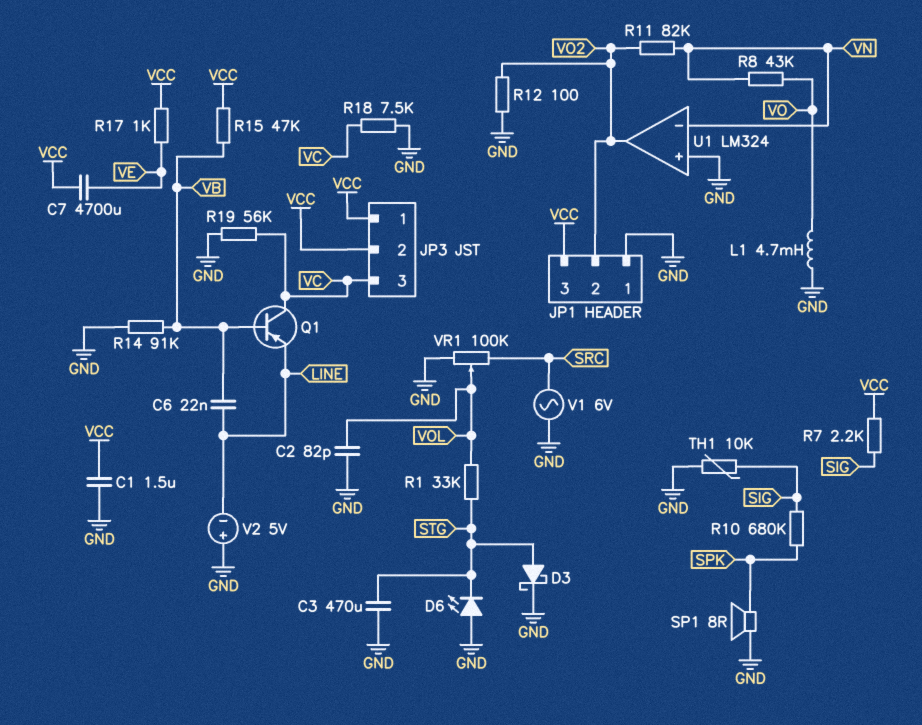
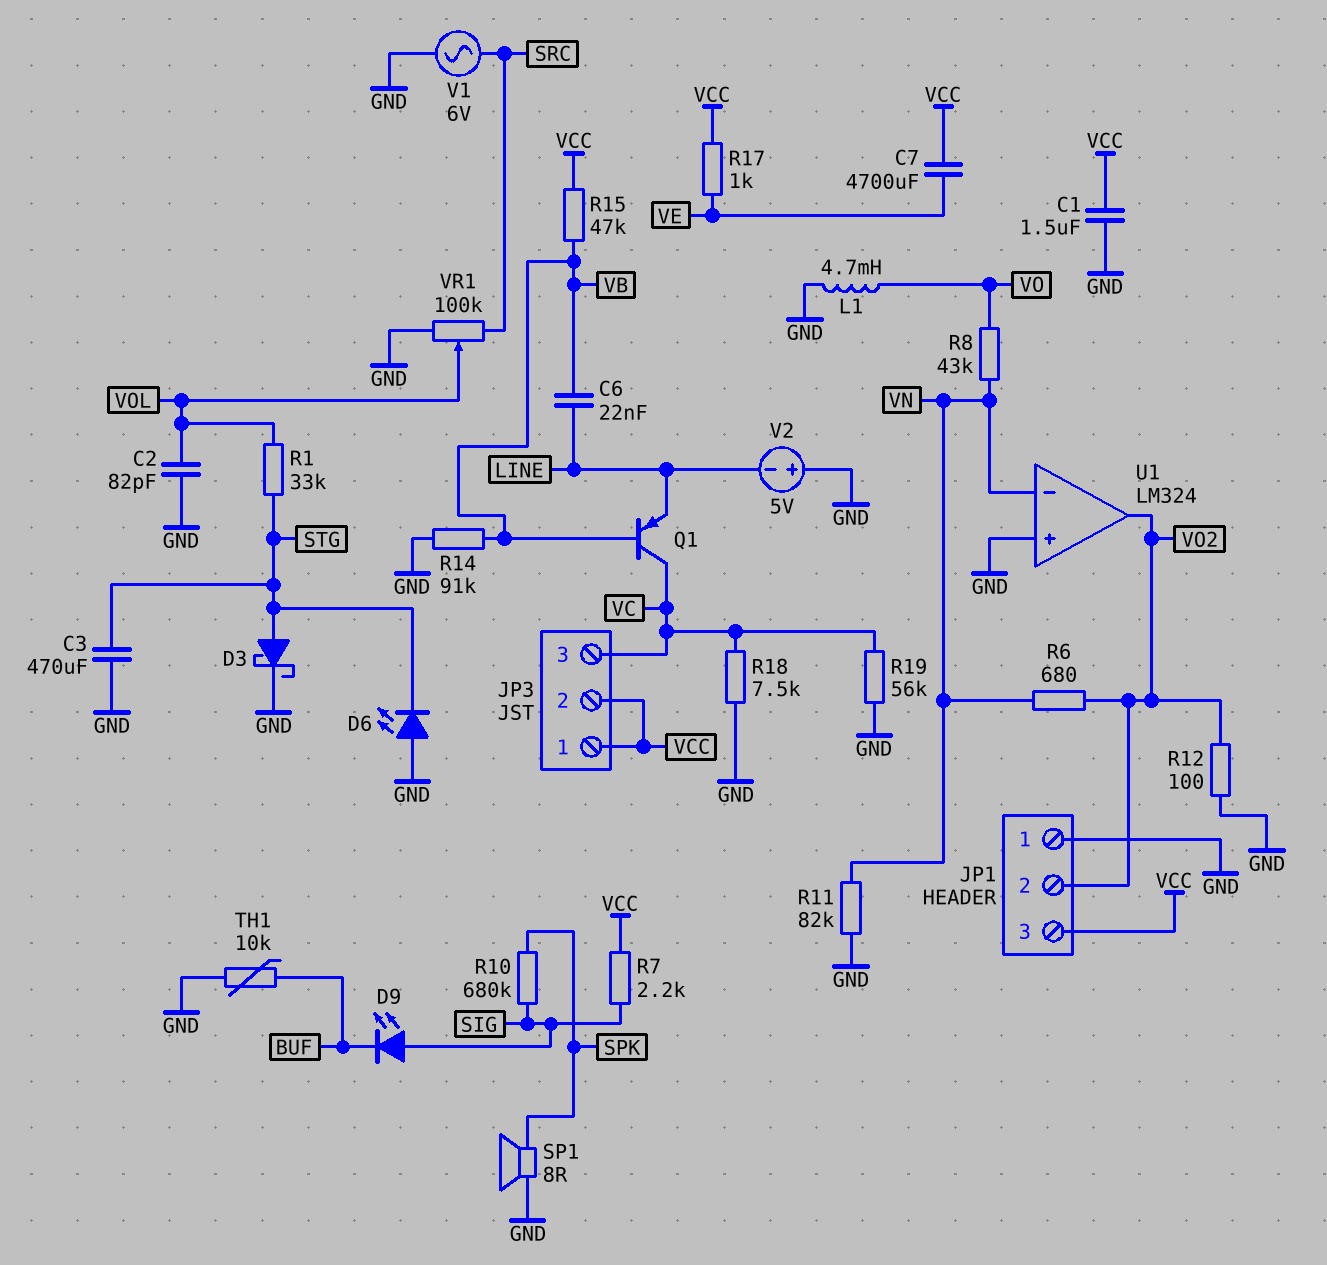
D9: none -> LED (A SIG, K BUF)
R6: none -> 680 (VN, VO2)
R11: 82k (VN, VO2) -> 82k (GND, VN)
TH1: 10k (GND, SIG) -> 10k (BUF, GND)

